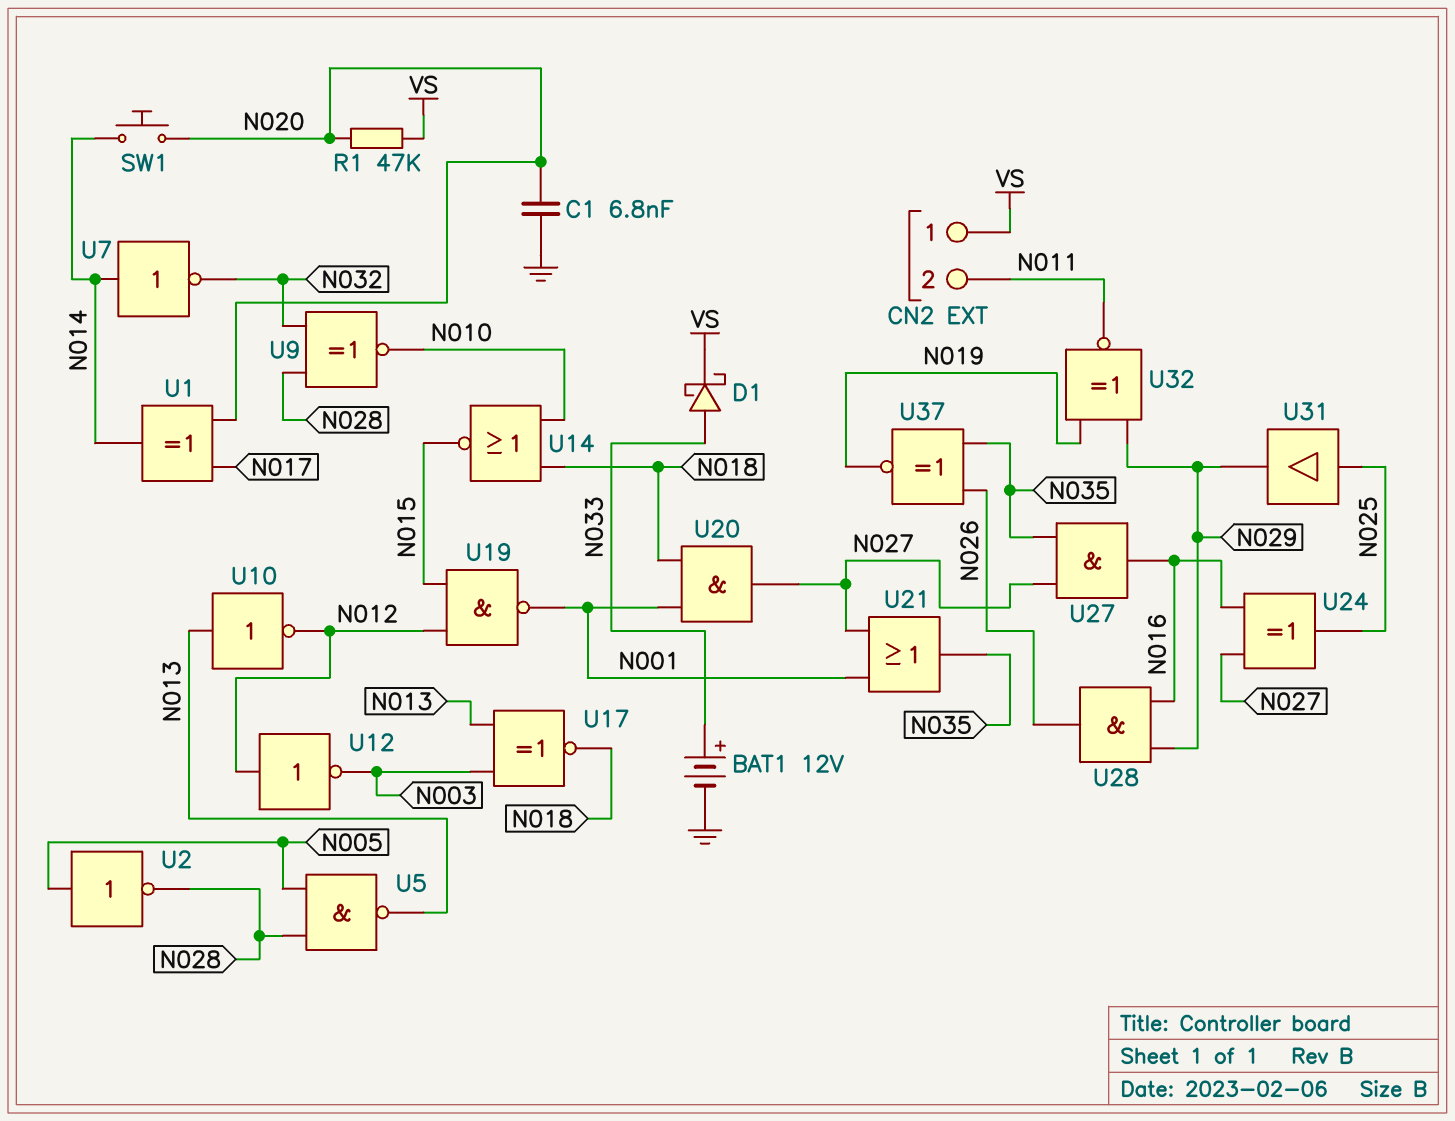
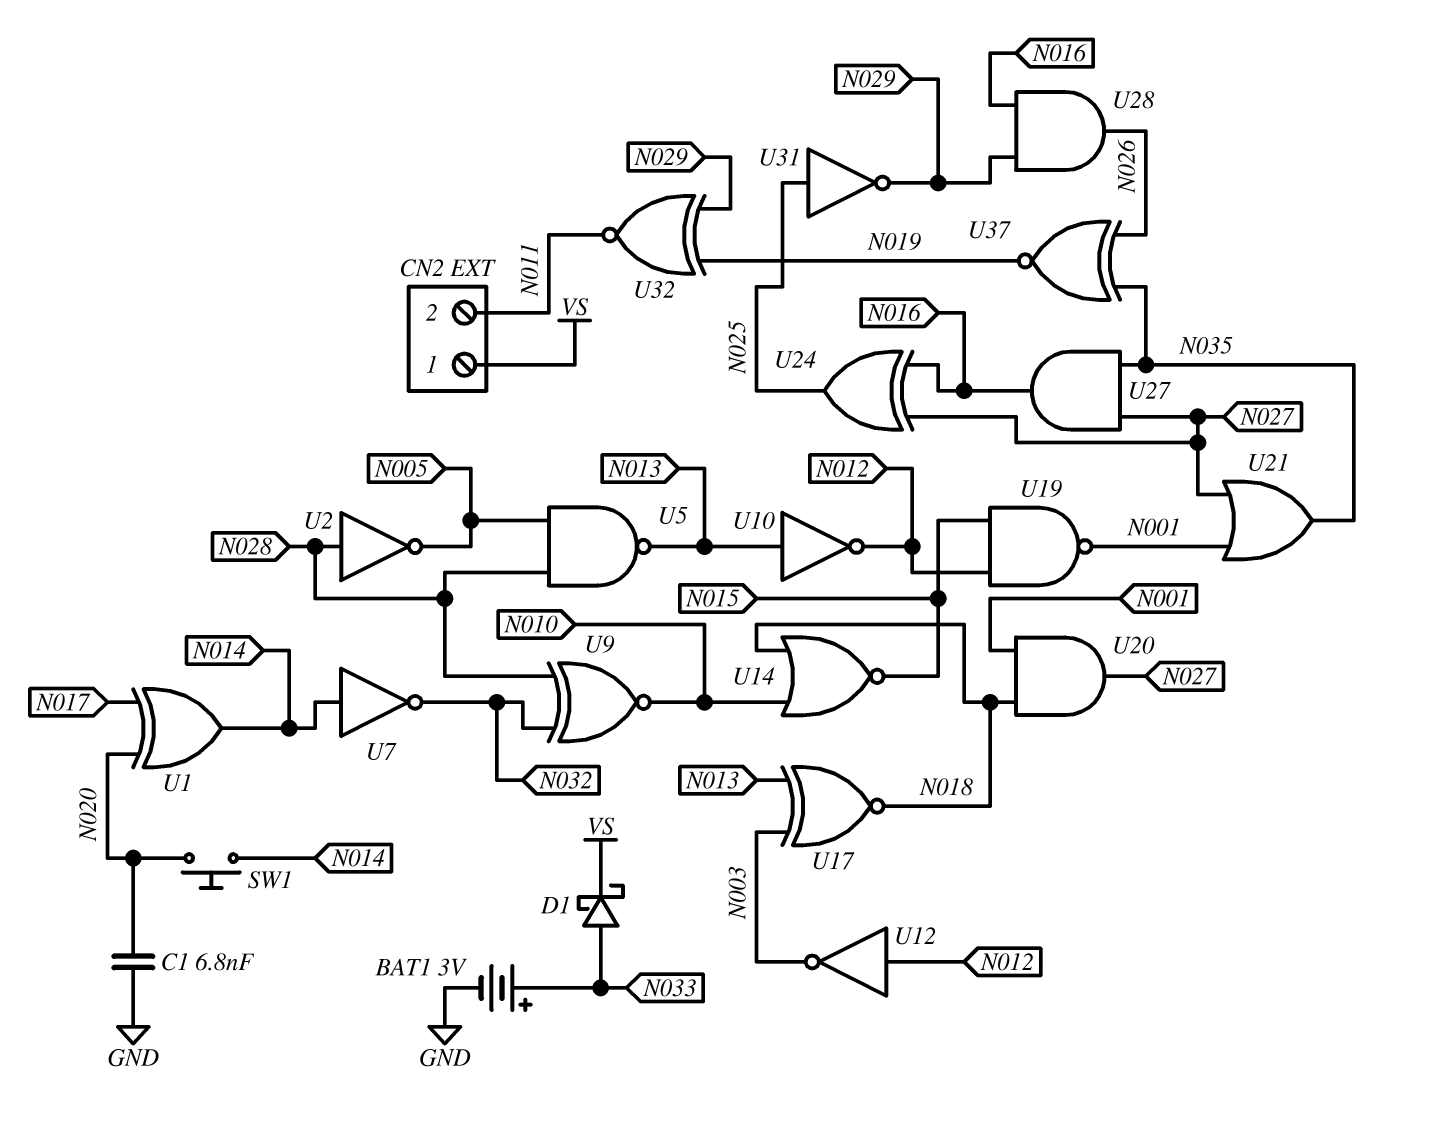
BAT1: 12V (plus N033, minus GND) -> 3V (plus N033, minus GND)
R1: 47k (N020, VS) -> none
U2: NOT (in N005, out N028) -> NOT (in N028, out N005)
U31: buffer (in N025, out N029) -> NOT (in N025, out N029)

